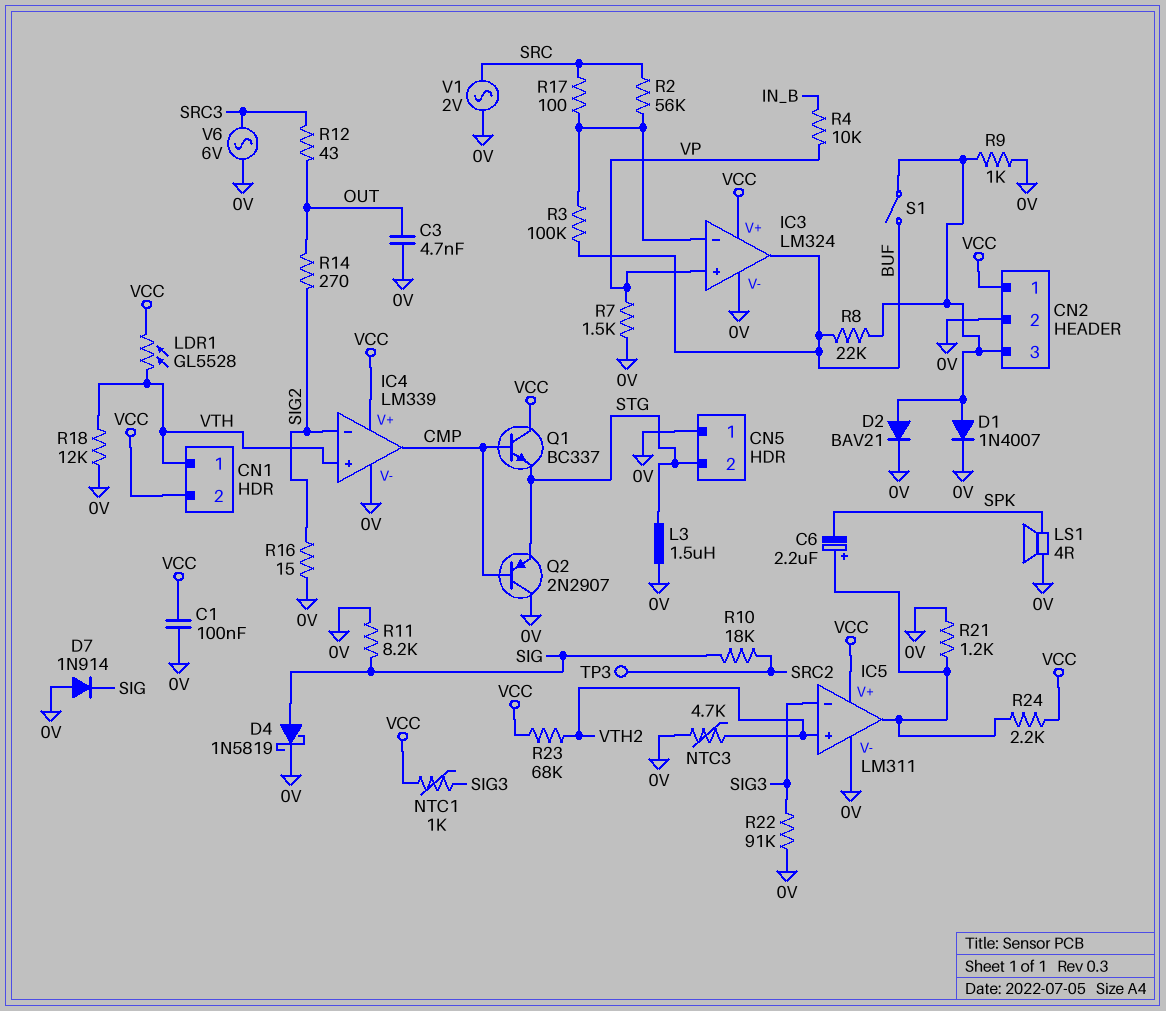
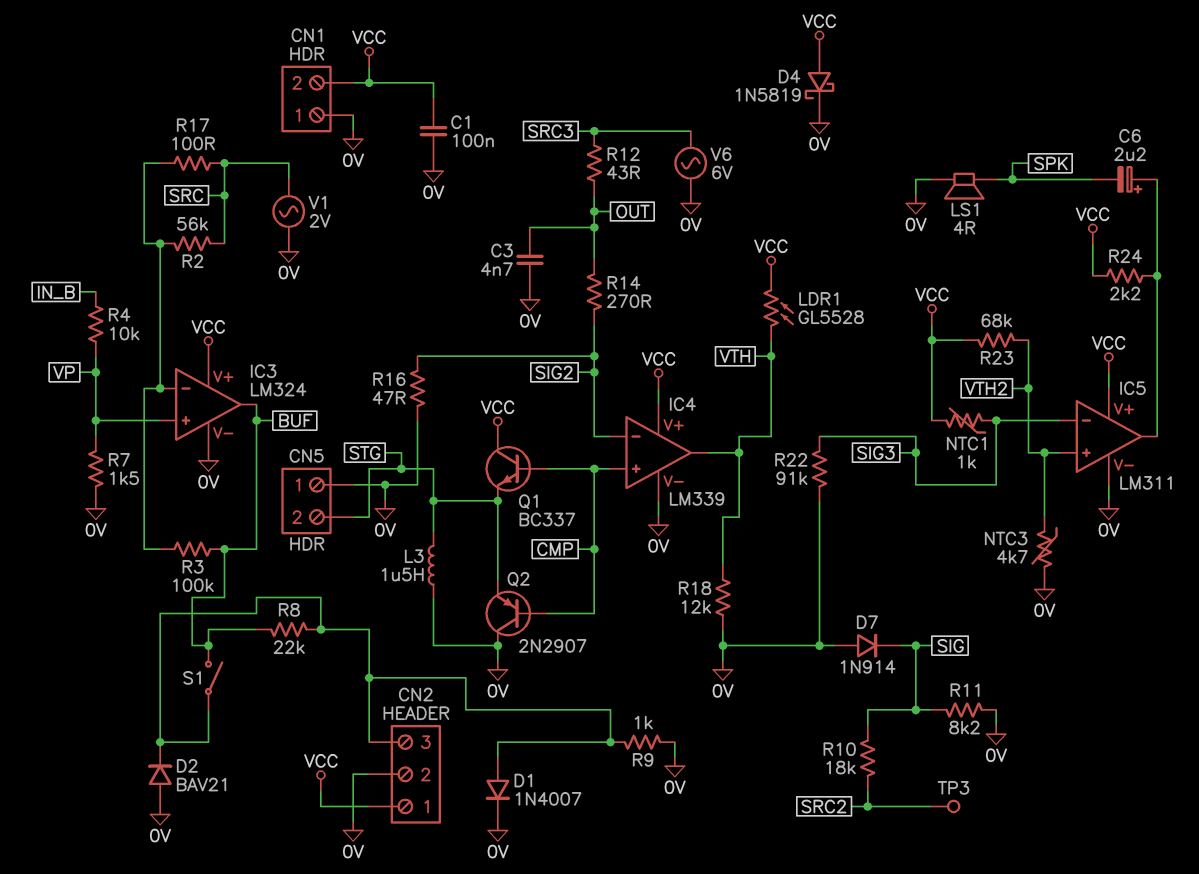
CN1 pin 1: VTH -> 0V
D2: diode BAV21 (A CN2/3, K 0V) -> diode BAV21 (A 0V, K CN2/3)
D4: schottky 1N5819 (A SIG, K 0V) -> schottky 1N5819 (A VCC, K 0V)
IC4 pin in+: VTH -> CMP
IC4 pin out: CMP -> VTH
R16: 15 (0V, SIG2) -> 47 (0V, SIG2)
R21: 1.2k (0V, IC5/out) -> none

